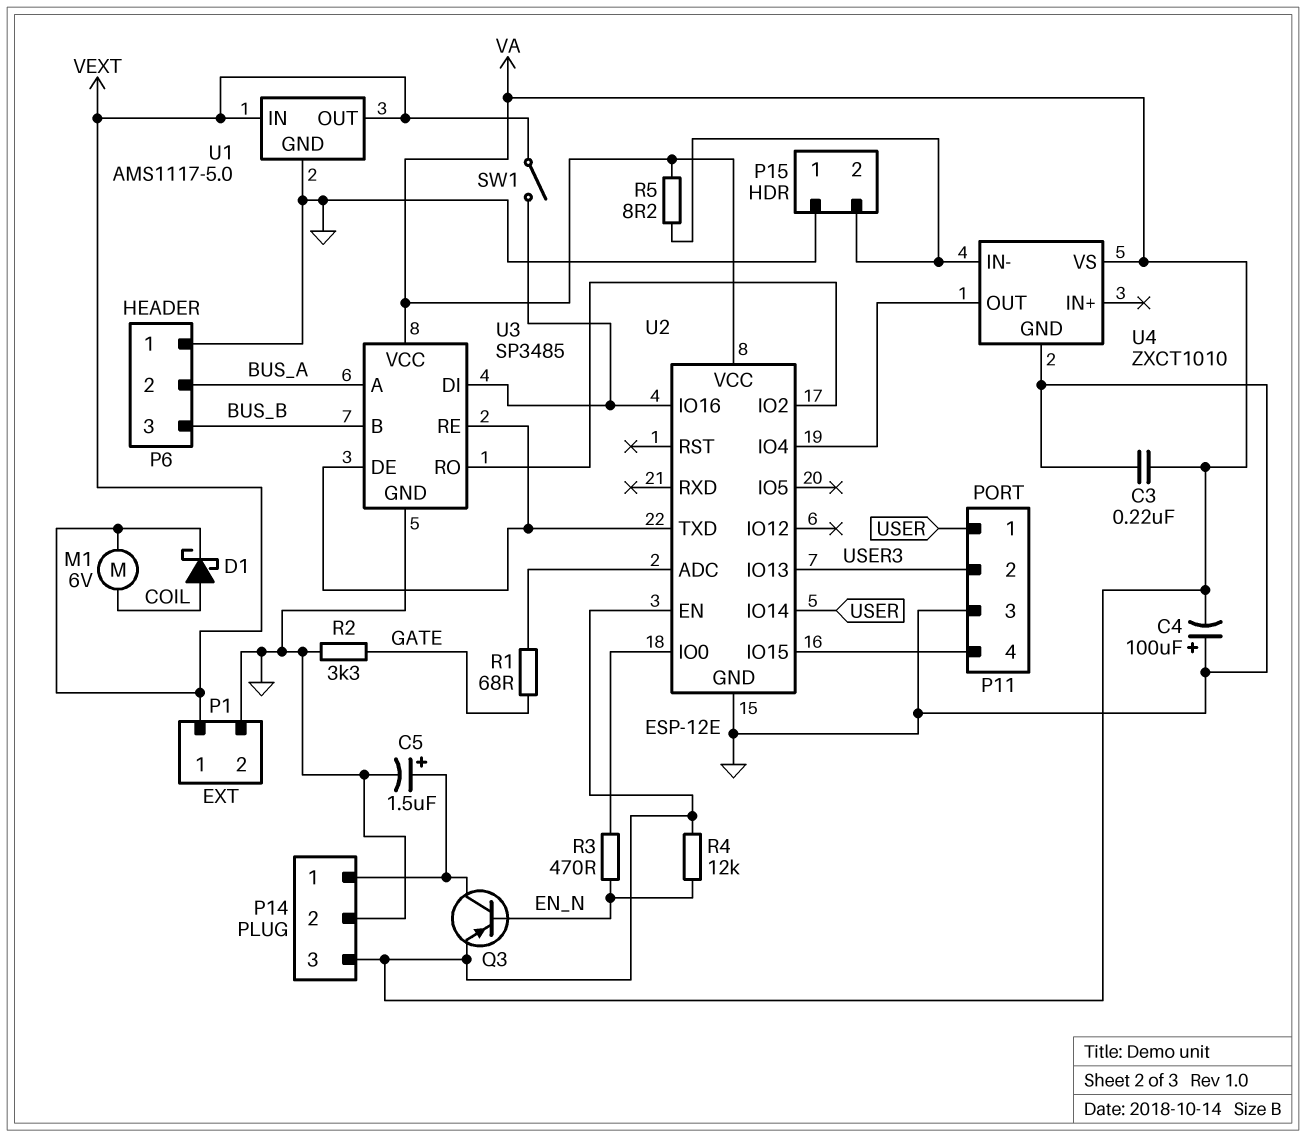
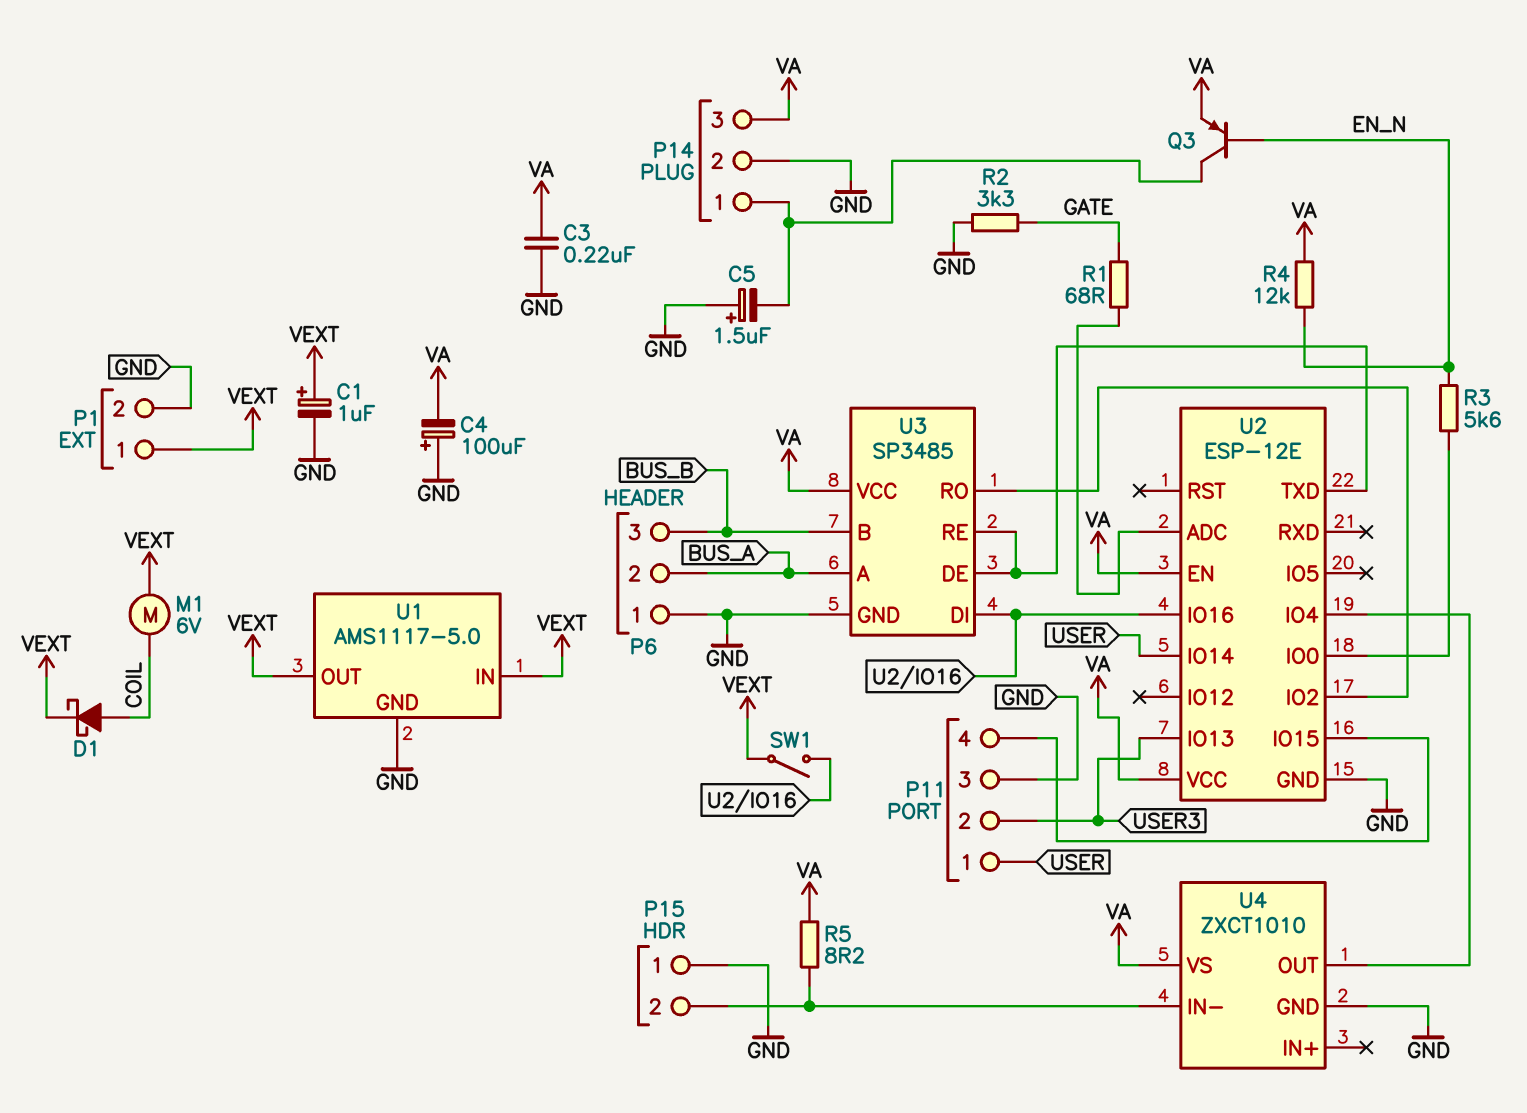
C1: none -> 1uF (plus VEXT, minus GND)
C5: 1.5uF (plus P14/1, minus GND) -> 1.5uF (plus GND, minus P14/1)
R3: 470 (EN_N, U2/IO0) -> 5.6k (EN_N, U2/IO0)

